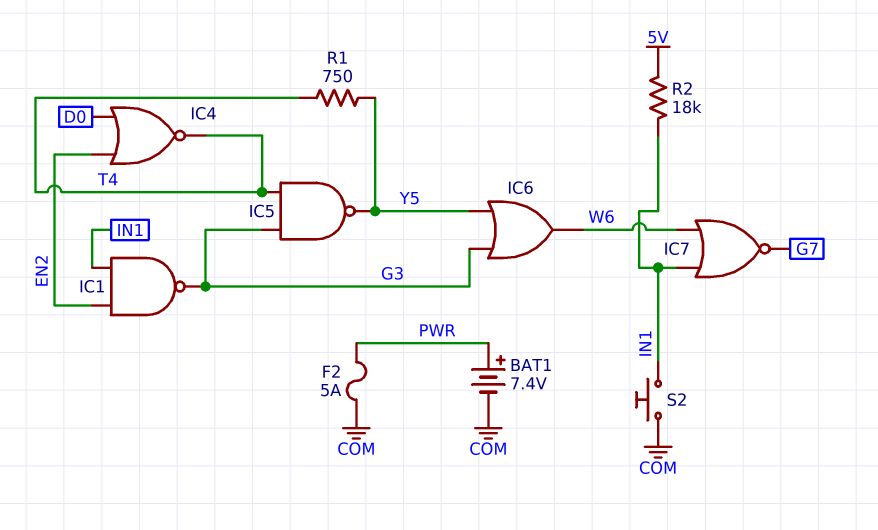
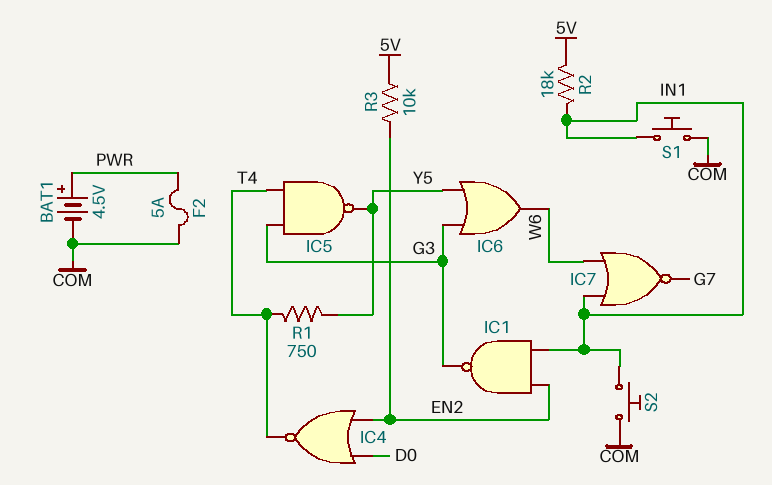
BAT1: 7.4V (plus PWR, minus COM) -> 4.5V (plus PWR, minus COM)
R3: none -> 10k (5V, EN2)
S1: none -> button (COM, IN1)

